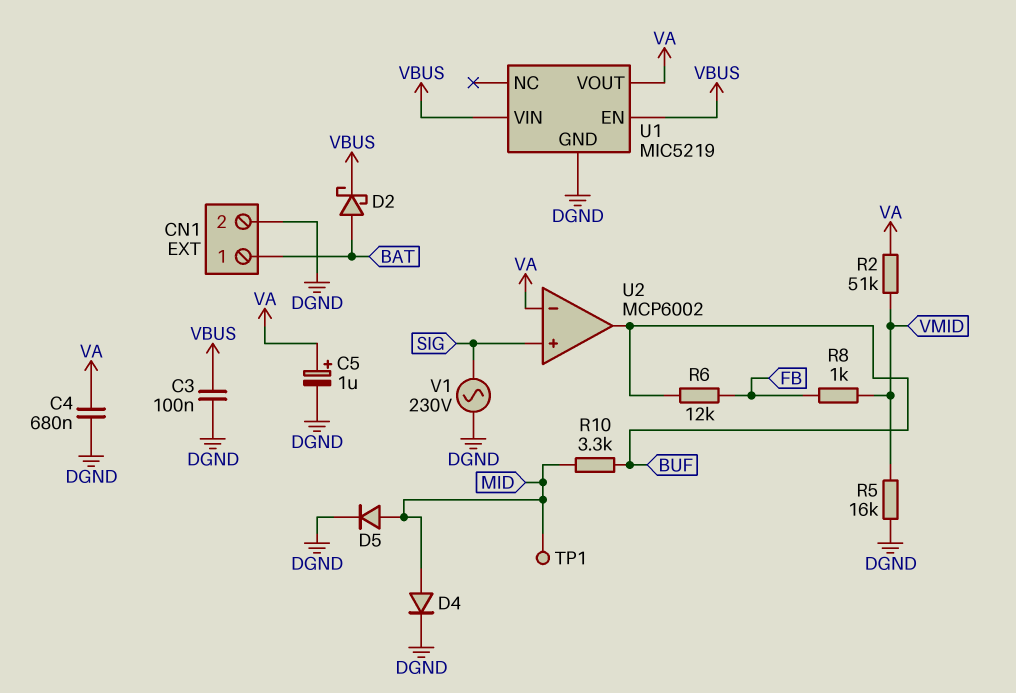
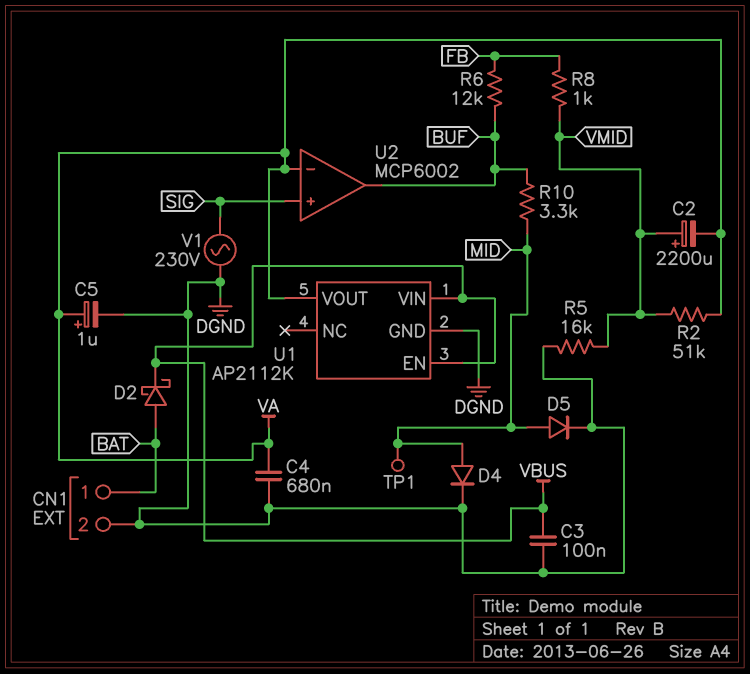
C2: none -> 2200uF (plus VMID, minus VA)
U1: MIC5219 -> AP2112K

